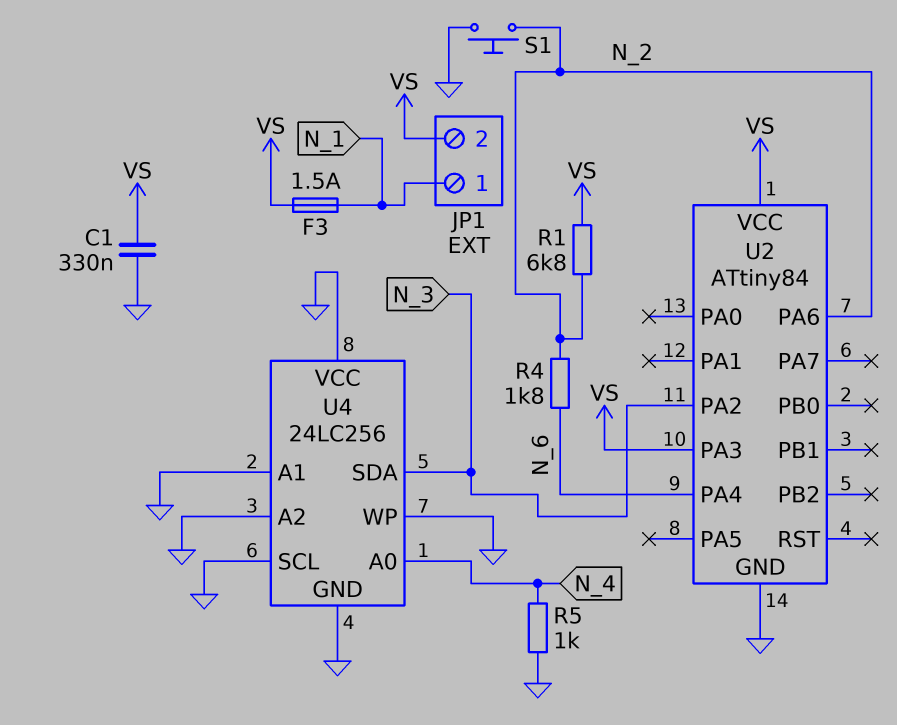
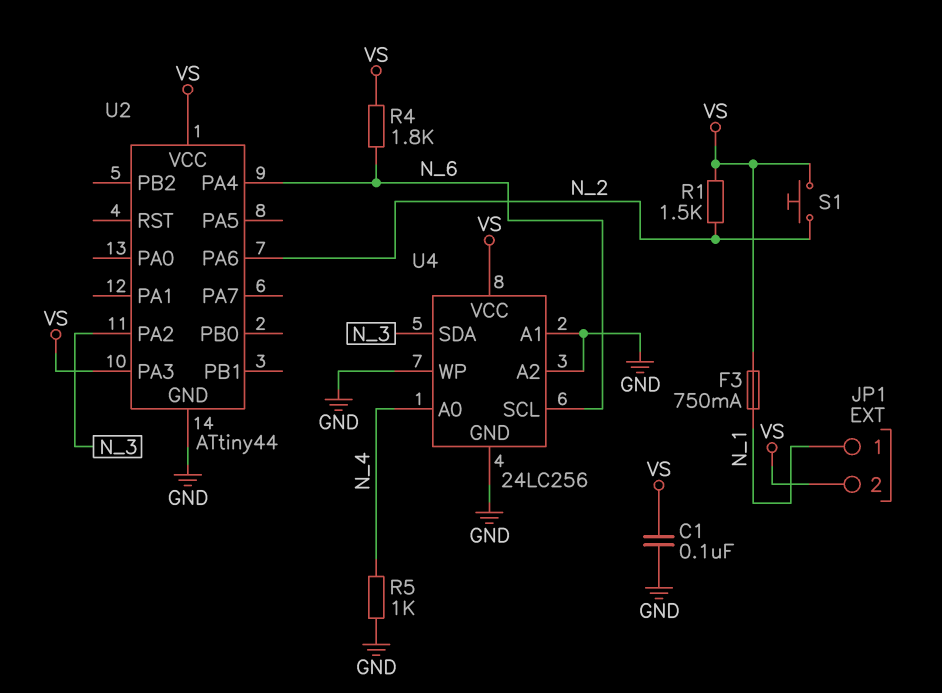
C1: 330nF (GND, VS) -> 100nF (GND, VS)
F3: 1.5A (N_1, VS) -> 750mA (N_1, VS)
R1: 6.8k (N_2, VS) -> 1.5k (N_2, VS)
R4: 1.8k (N_2, N_6) -> 1.8k (N_6, VS)
S1: button (GND, N_2) -> button (N_2, VS)
U2: ATtiny84 -> ATtiny44
U4 pin SCL: GND -> N_6
U4 pin VCC: GND -> VS

